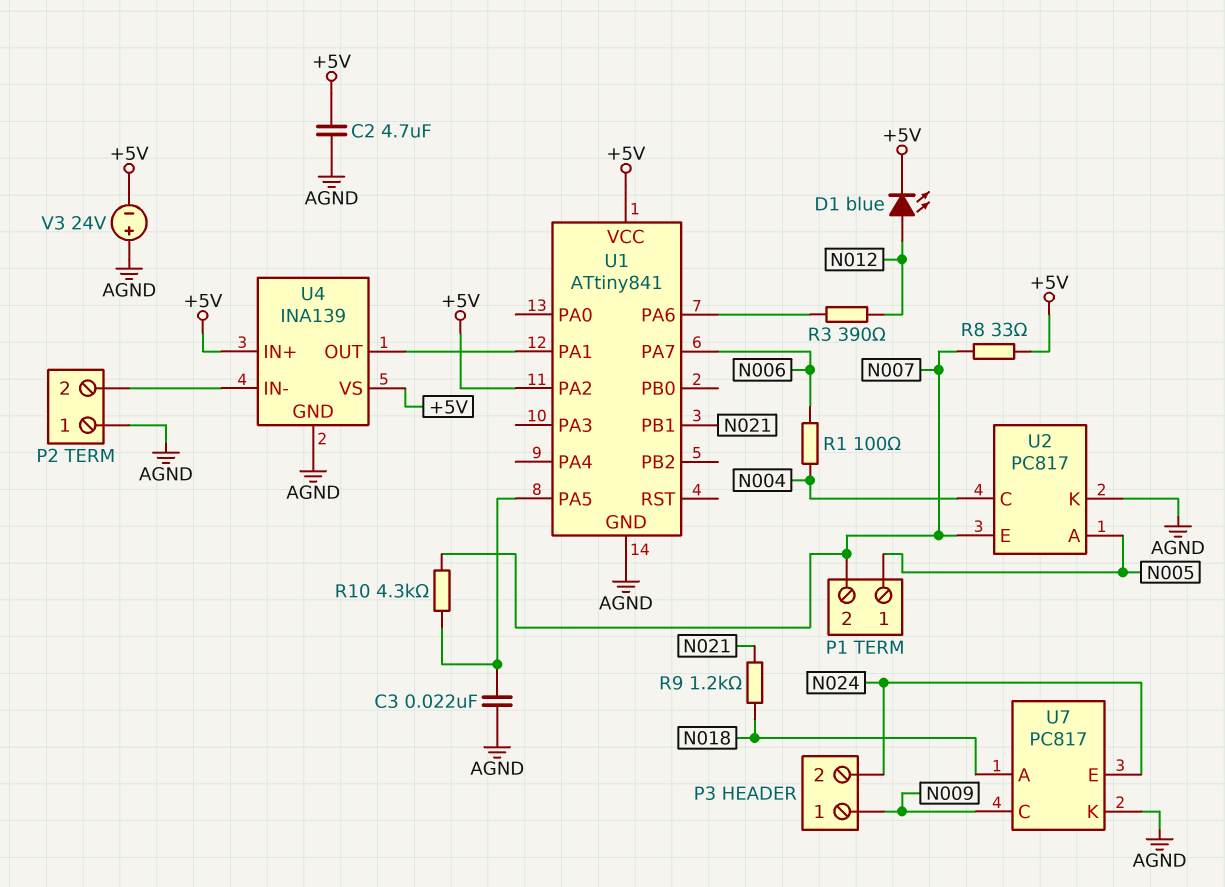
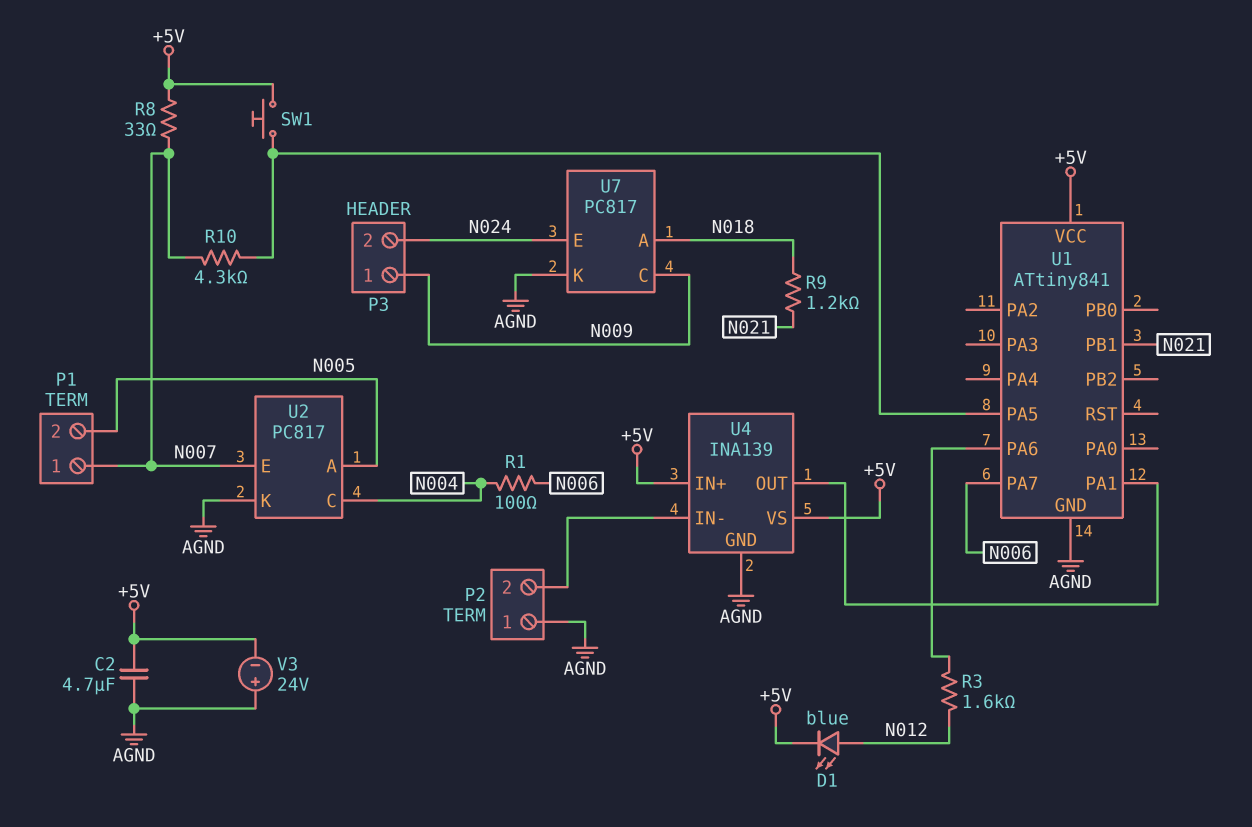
C3: 22nF (AGND, U1/PA5) -> none
P1 pin 1: N005 -> N007
P1 pin 2: N007 -> N005
R3: 390 (N012, U1/PA6) -> 1.6k (N012, U1/PA6)
SW1: none -> button (+5V, U1/PA5)
U1 pin PA2: +5V -> none

